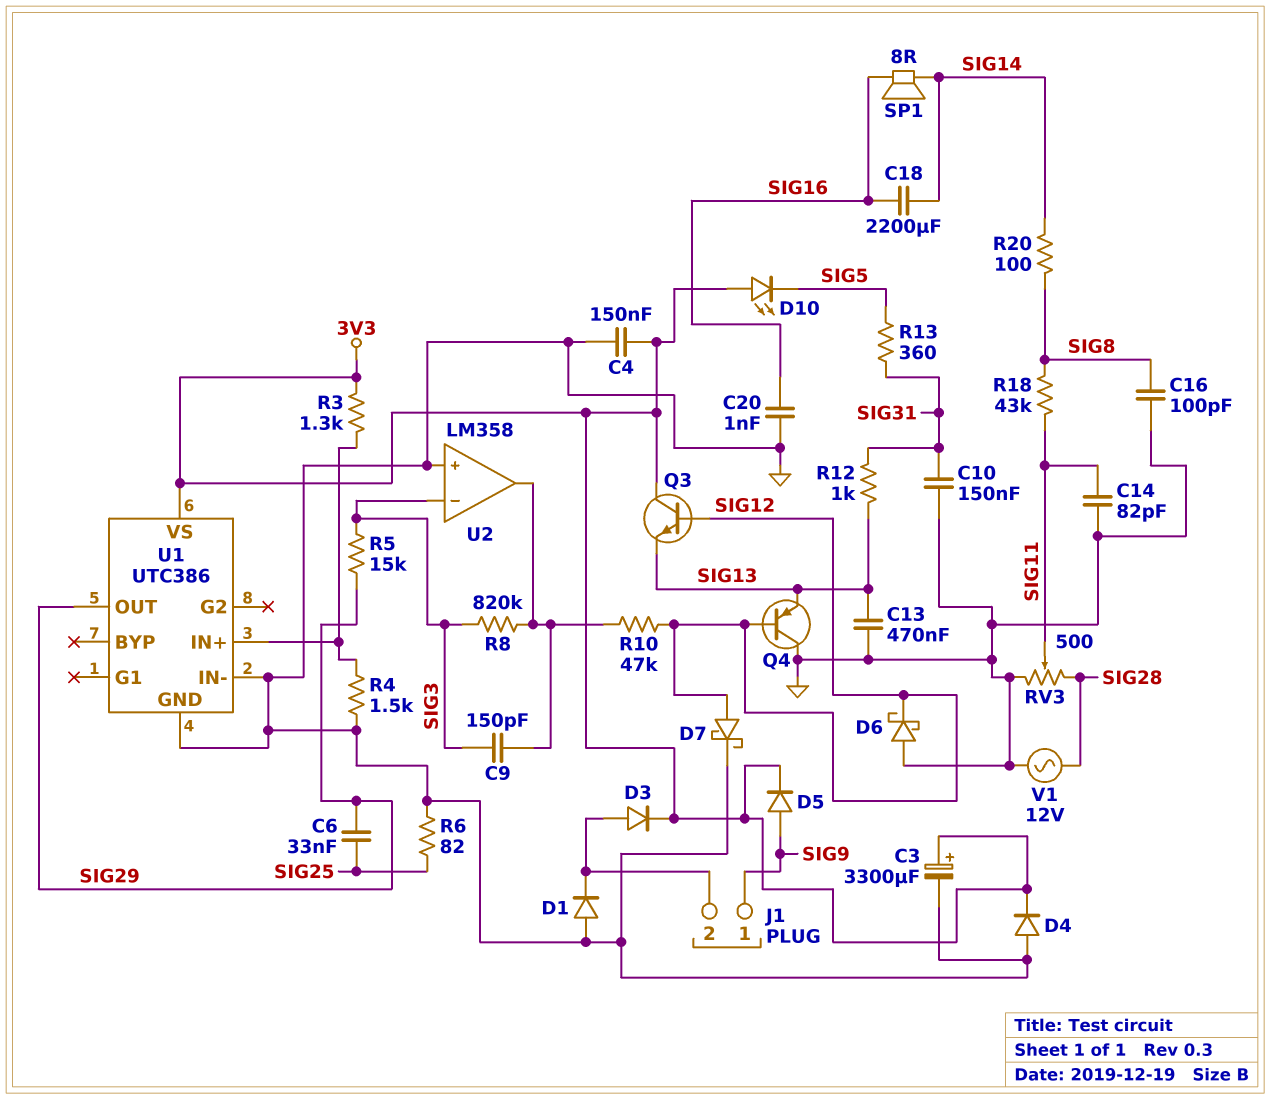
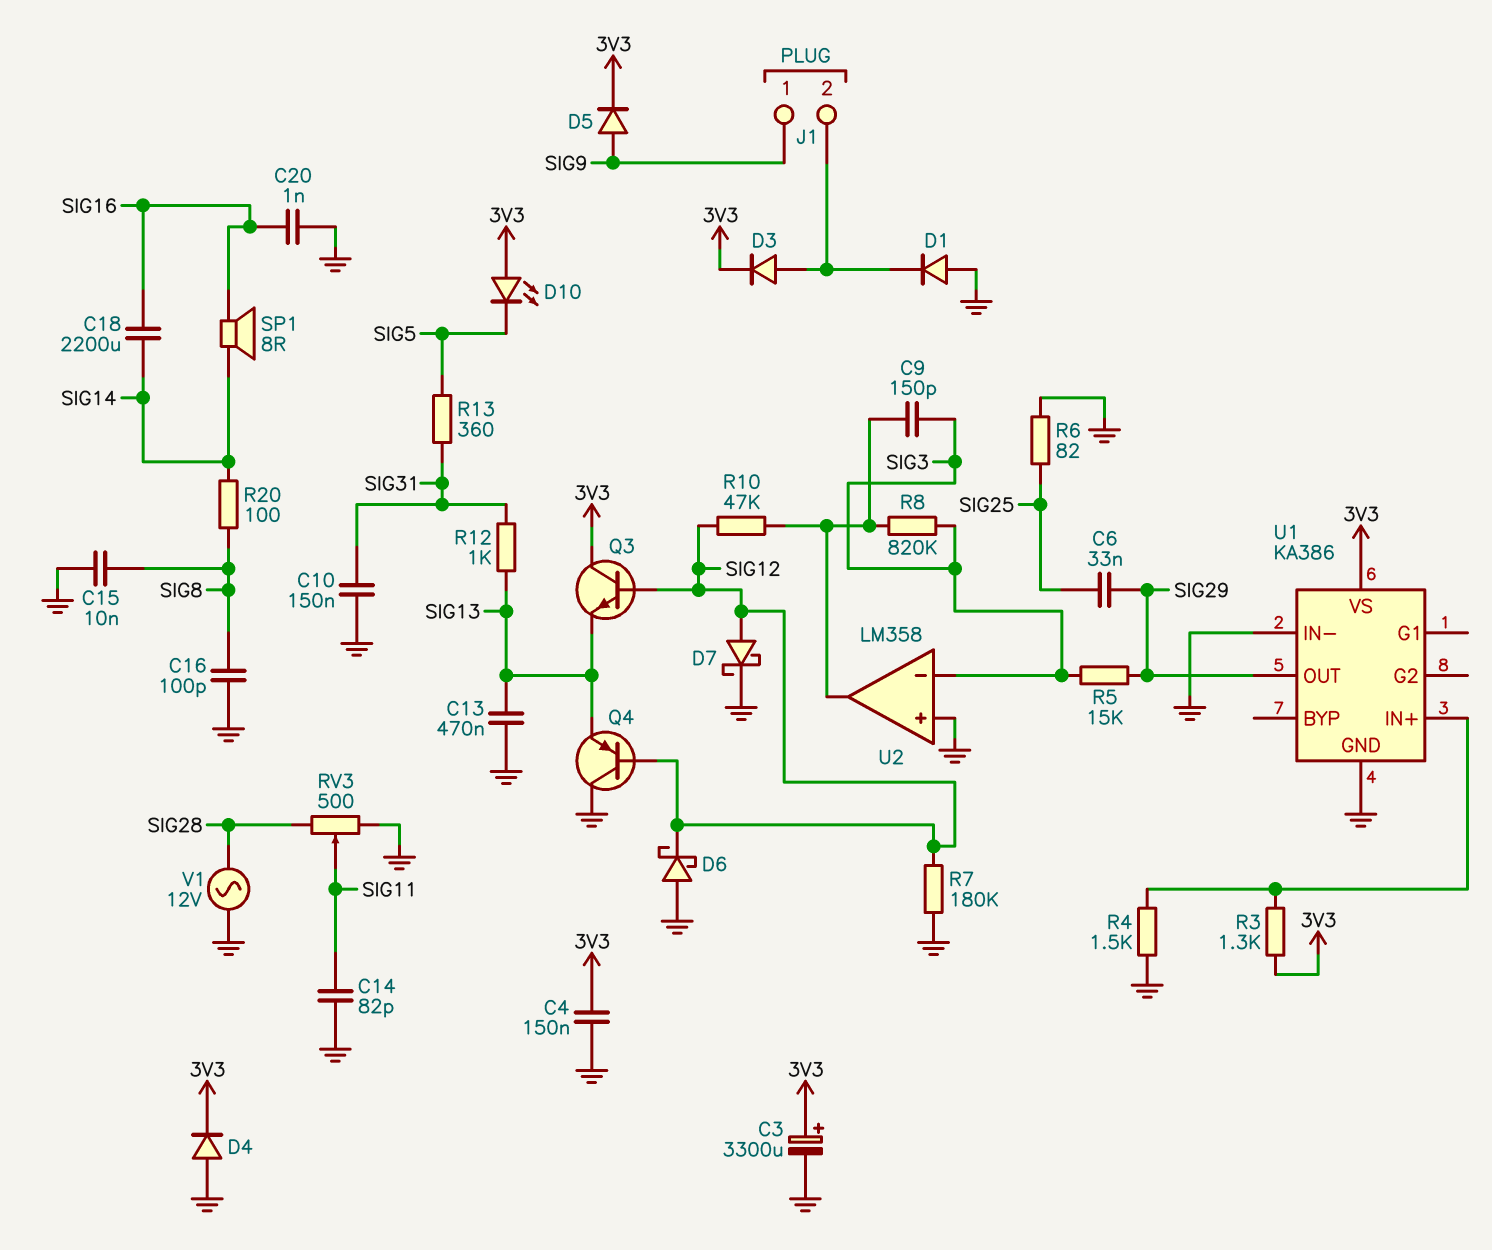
C15: none -> 10nF (GND, SIG8)
R7: none -> 180k (GND, SIG12)
R18: 43k (SIG8, SIG11) -> none
U1: UTC386 -> KA386

